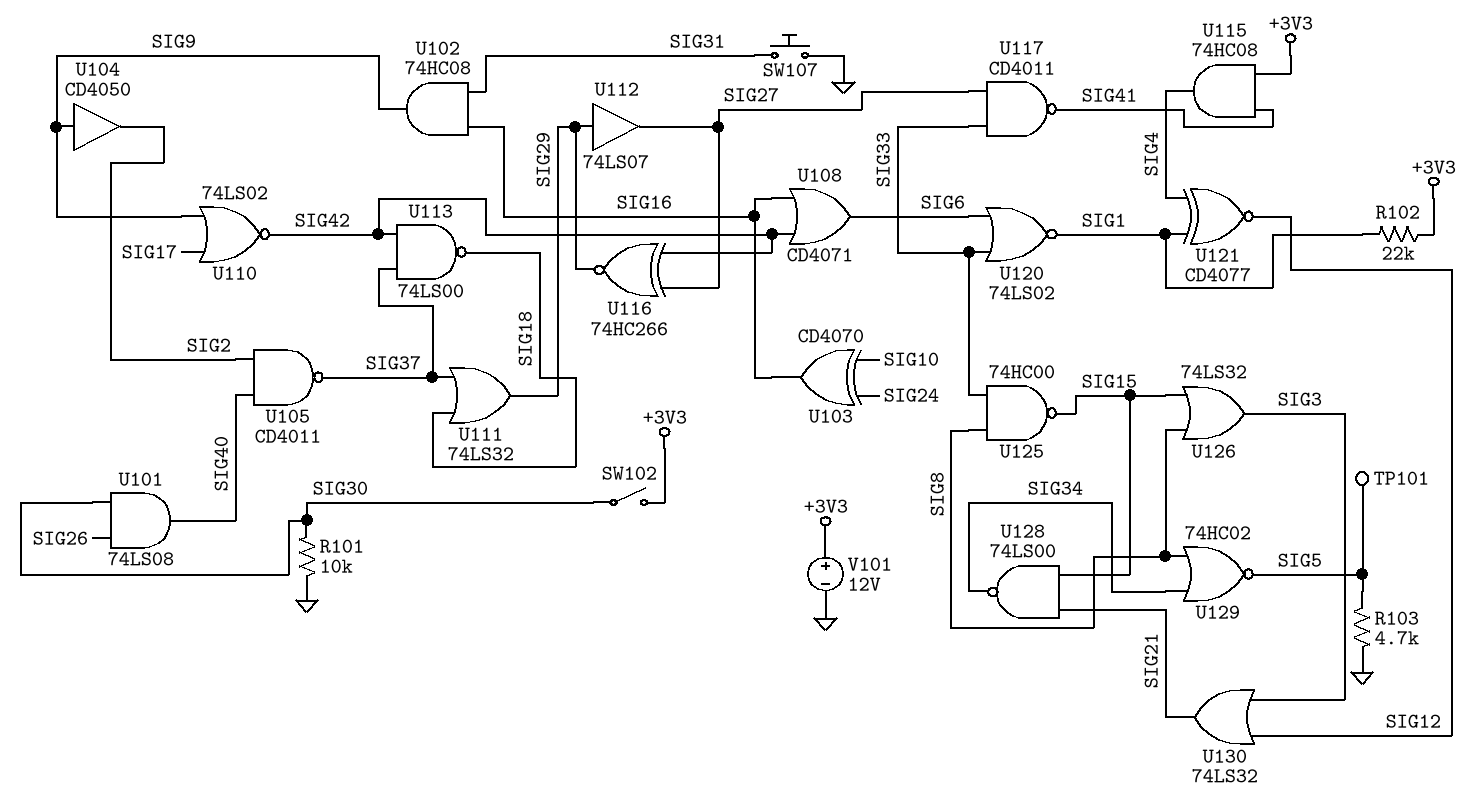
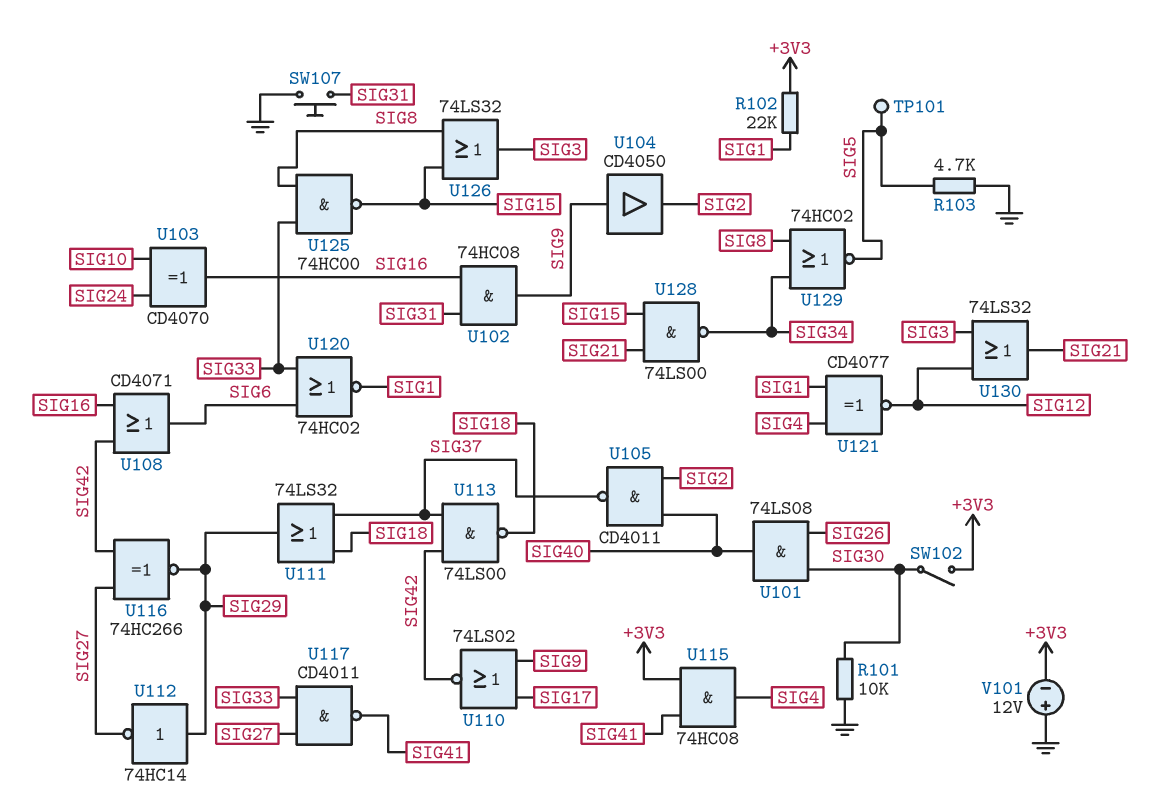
U112: buffer 74LS07 (in SIG29, out SIG27) -> NOT 74HC14 (in SIG29, out SIG27)
U120: NOR 74LS02 (in SIG6, in SIG33, out SIG1) -> NOR 74HC02 (in SIG6, in SIG33, out SIG1)
V101: 12V (plus +3V3, minus GND) -> 12V (plus GND, minus +3V3)

